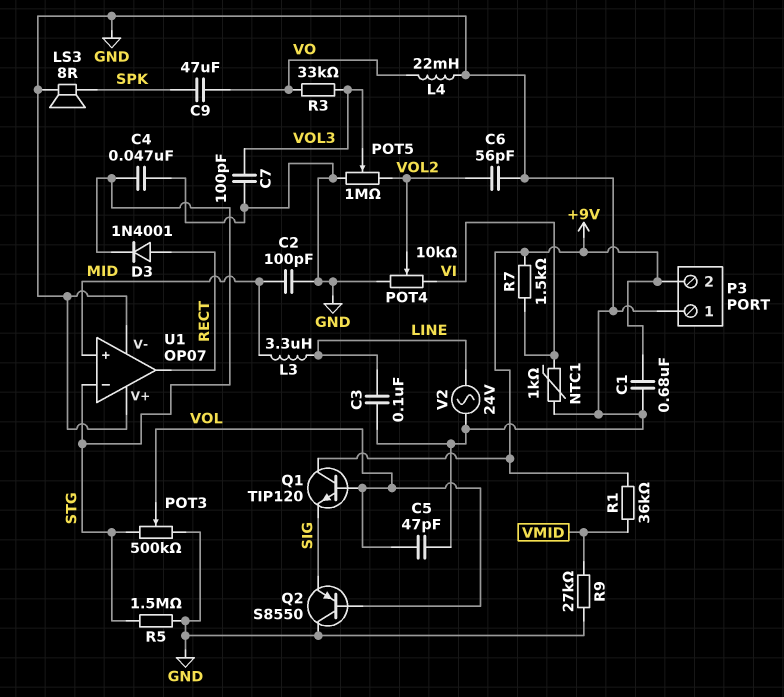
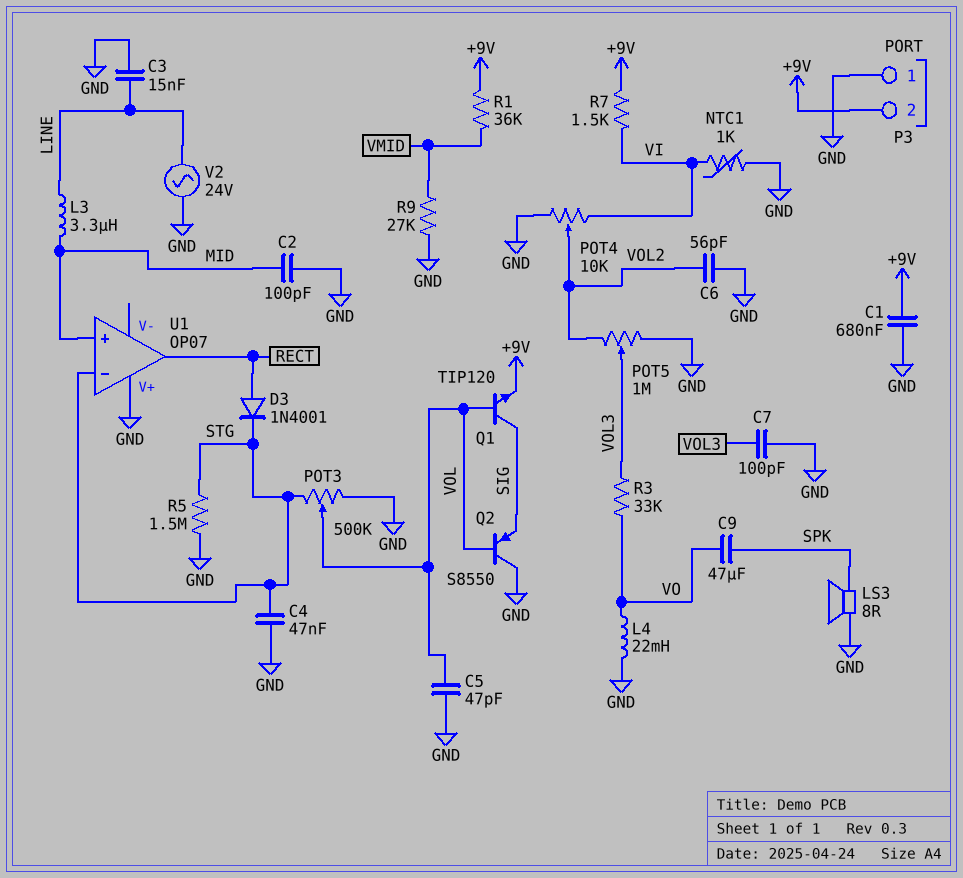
C3: 100nF (GND, LINE) -> 15nF (GND, LINE)
Q1: NPN TIP120 (B VOL, C +9V, E SIG) -> NPN TIP120 (B VOL, C SIG, E +9V)
U1 pin V-: GND -> none

